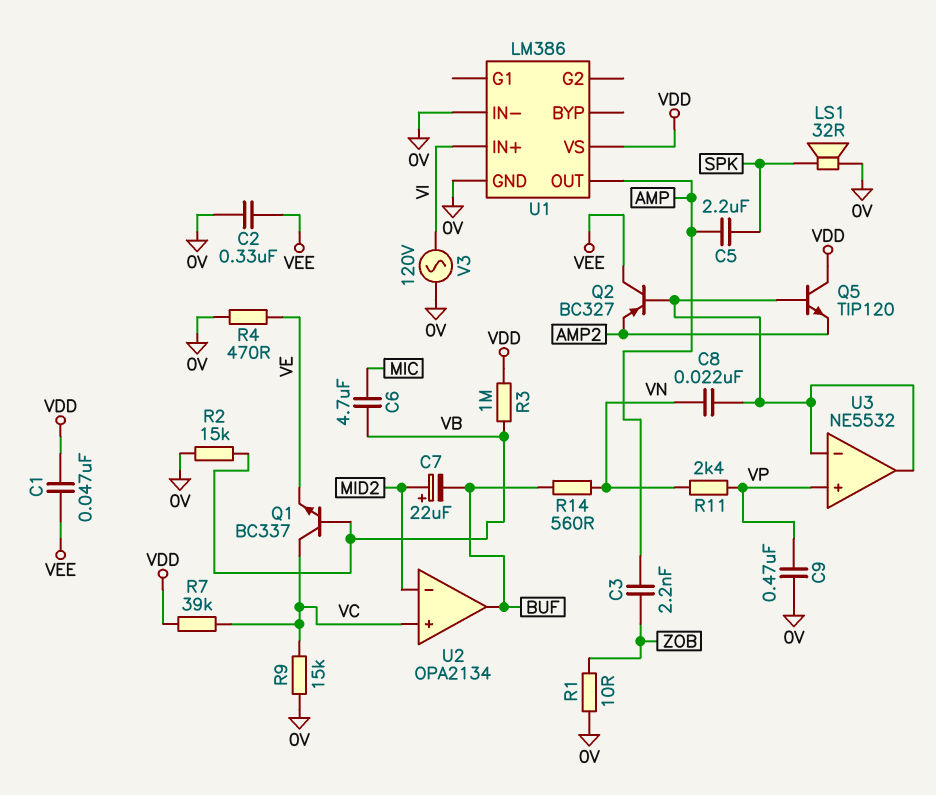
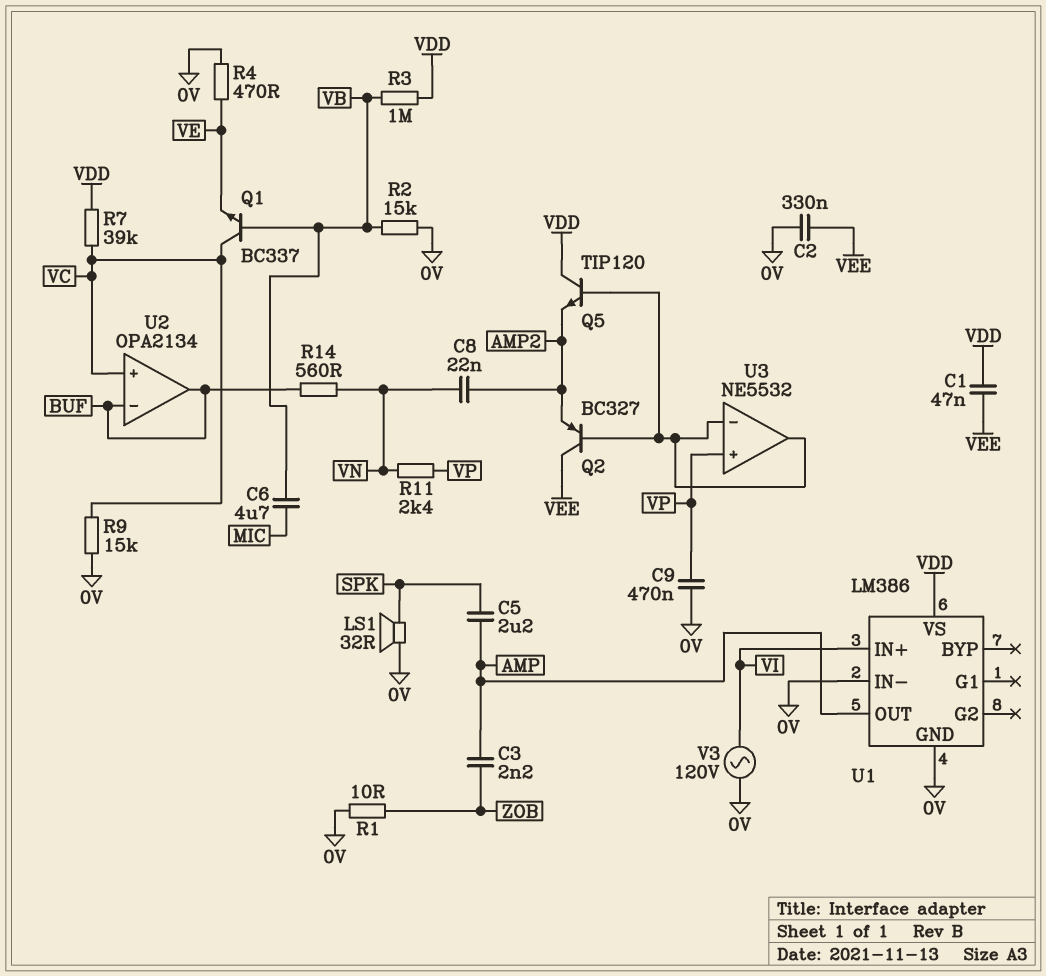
C7: 22uF (plus MID2, minus BUF) -> none
C8: 22nF (U3/in-, VN) -> 22nF (AMP2, VN)
U2 pin in-: MID2 -> BUF

